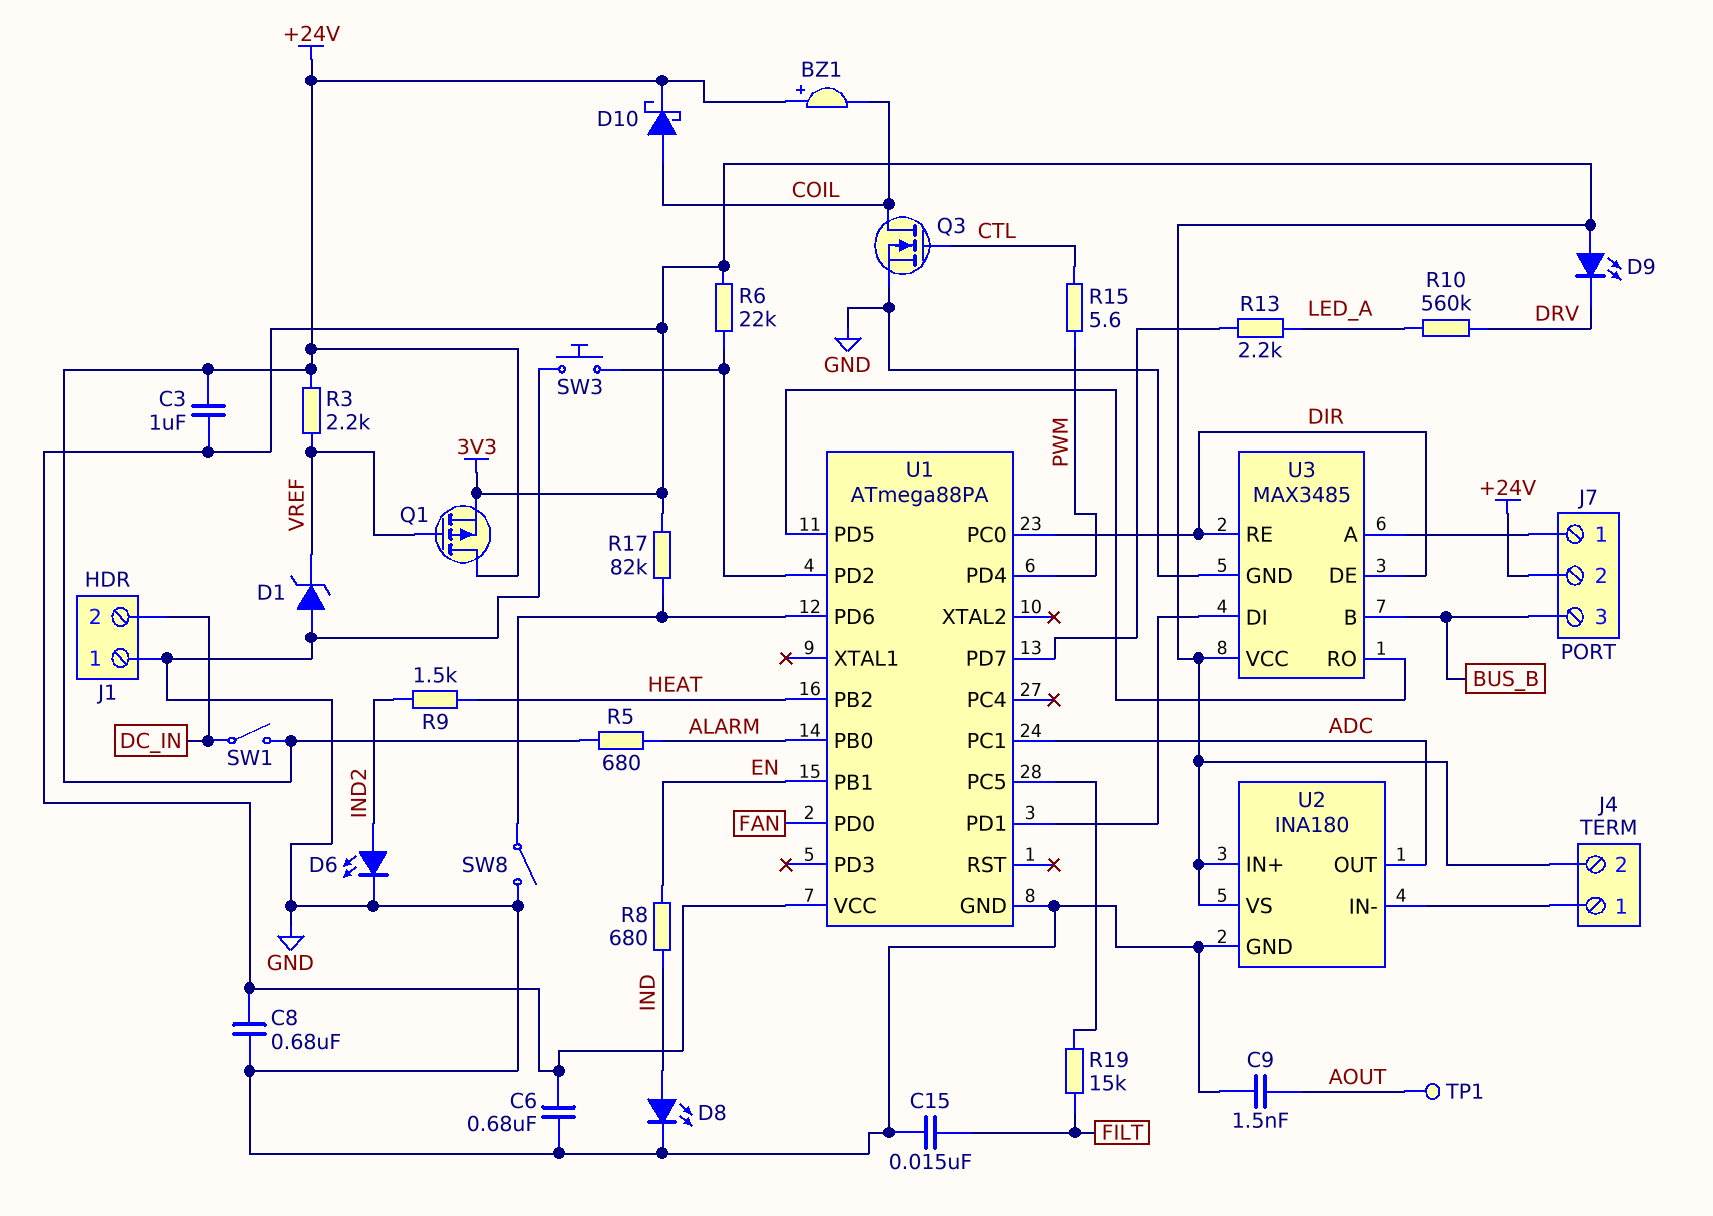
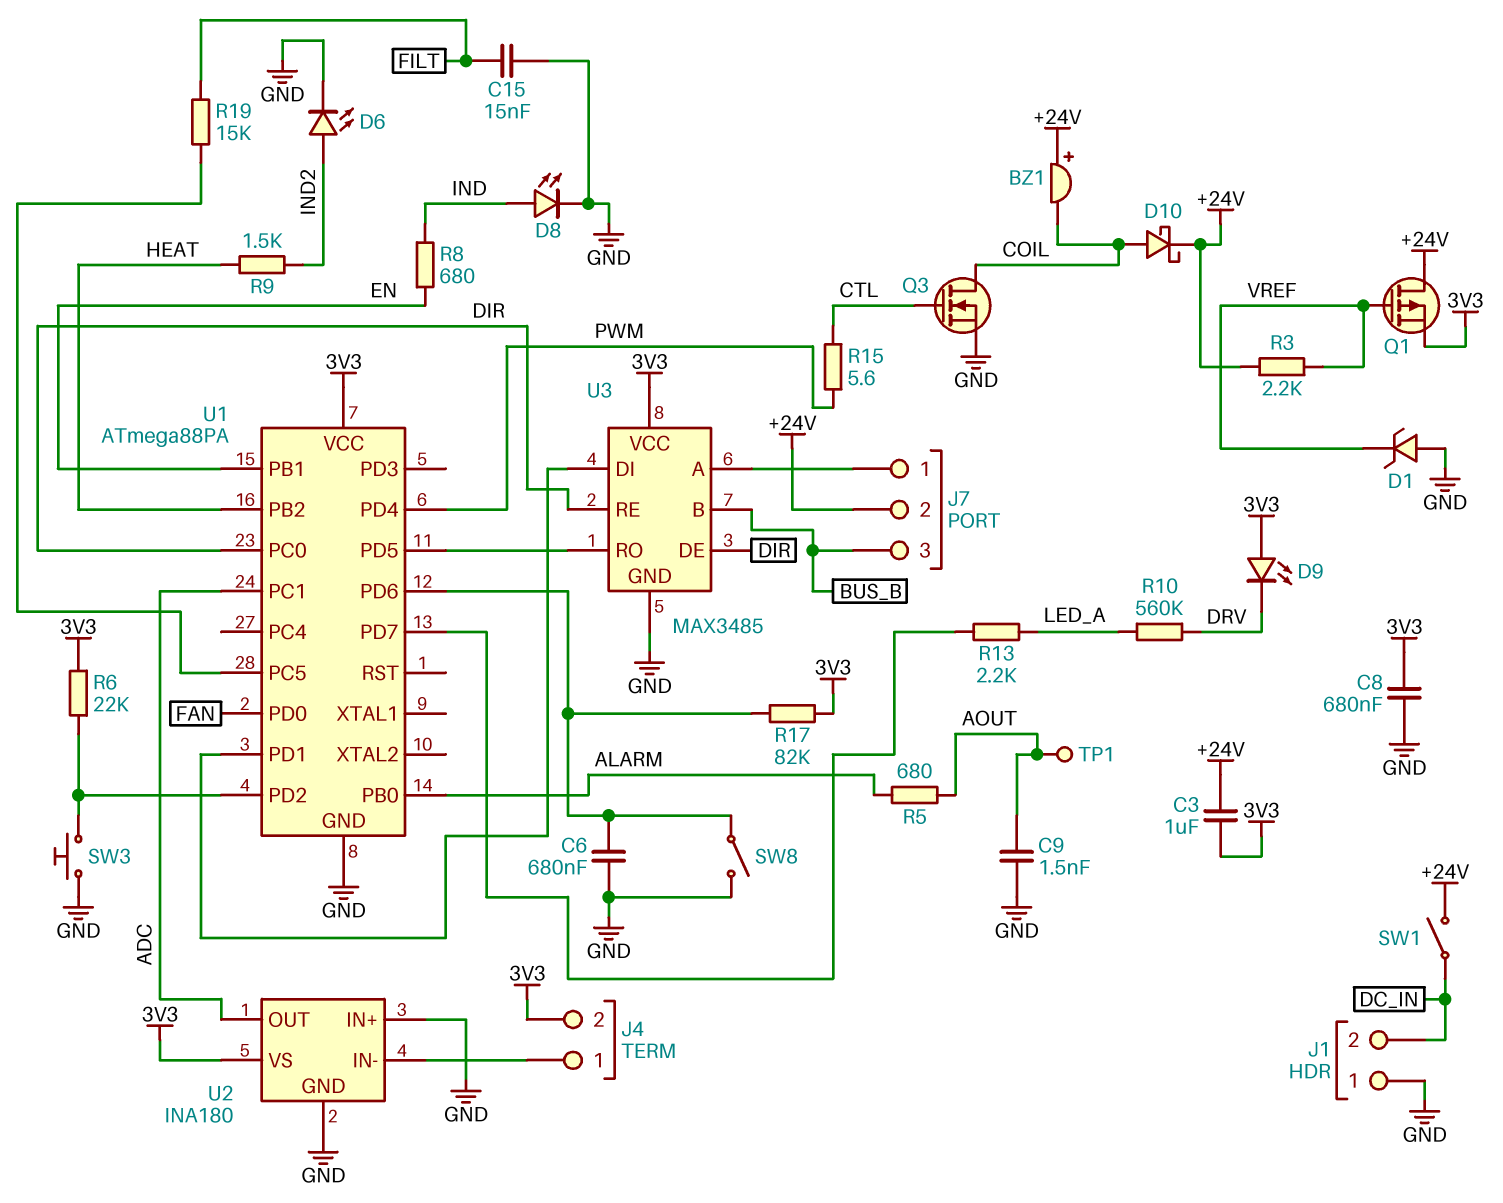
C6: 680nF (3V3, GND) -> 680nF (GND, U1/PD6)
R5: 680 (+24V, ALARM) -> 680 (ALARM, AOUT)
U2 pin IN+: 3V3 -> GND

